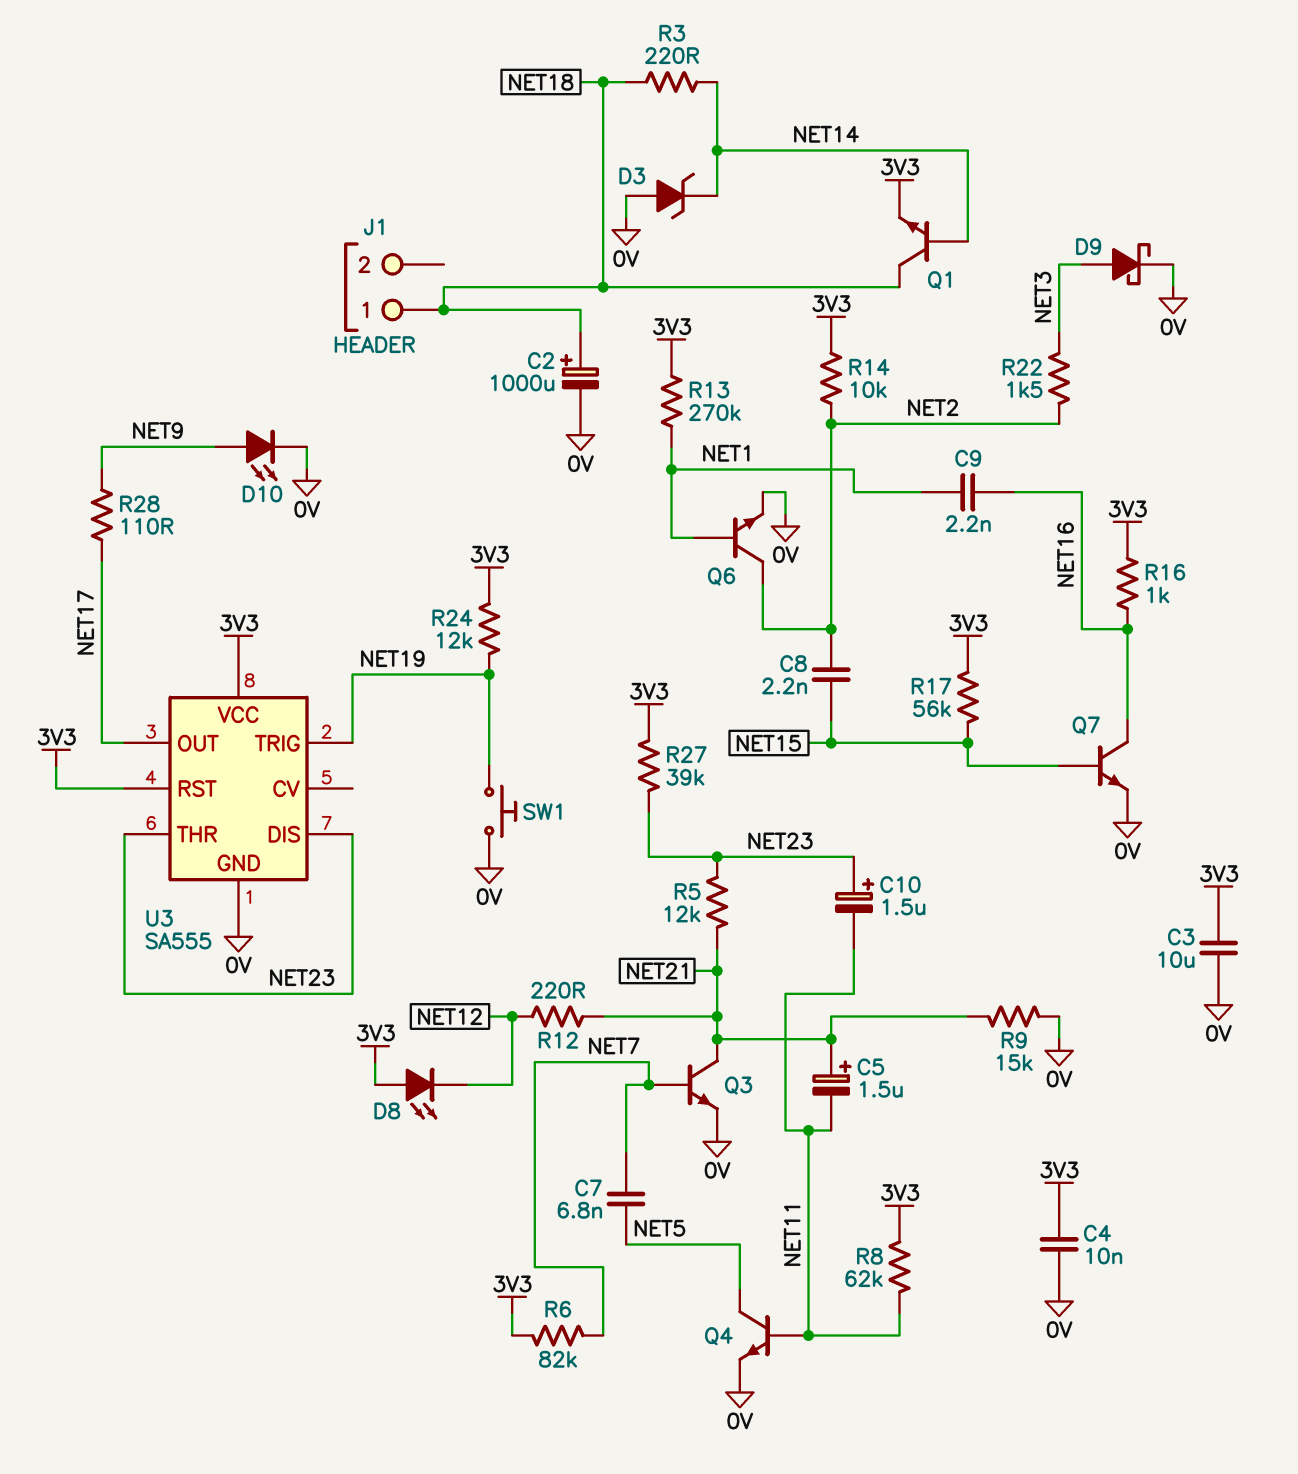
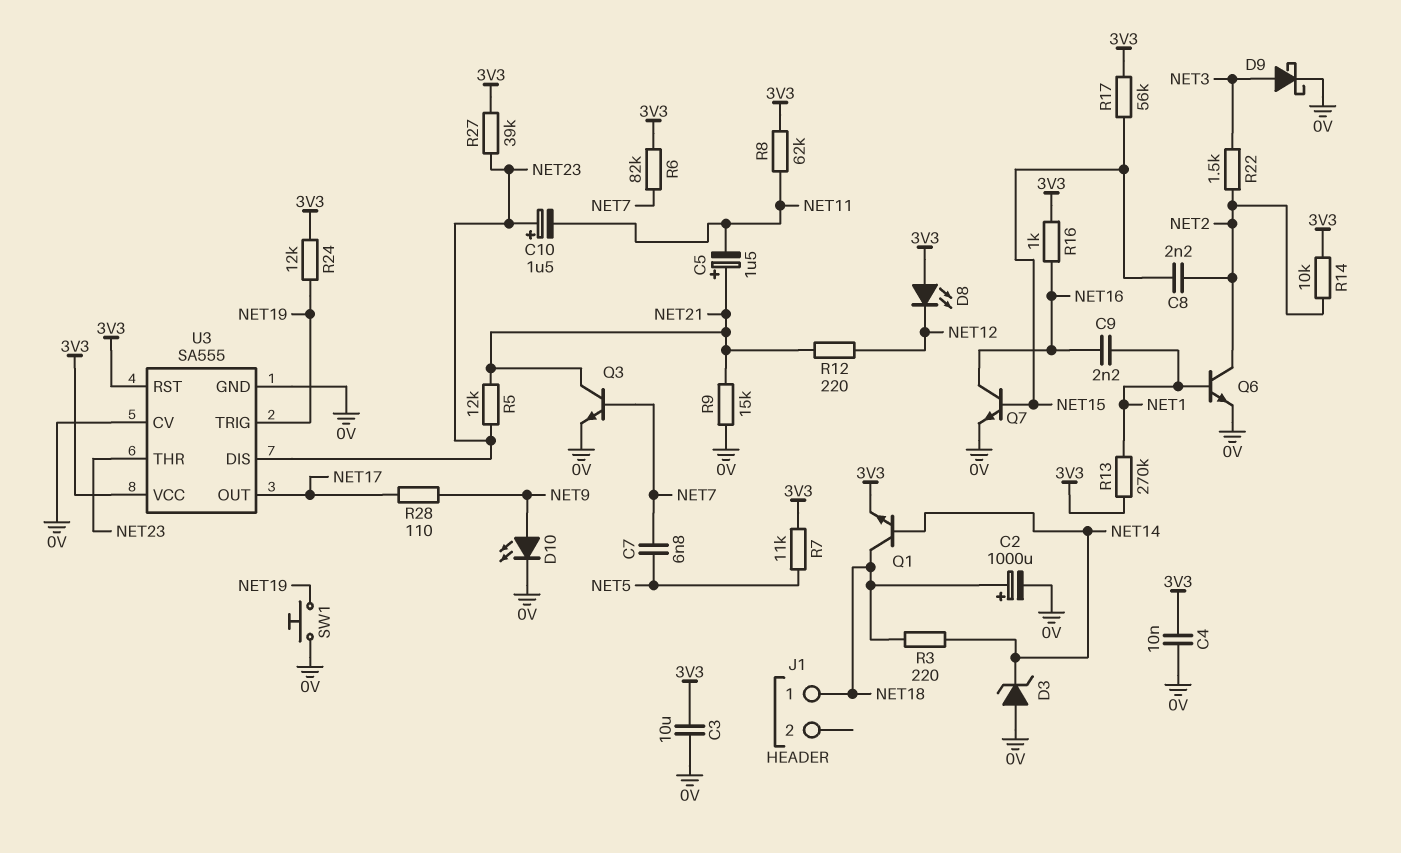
Q4: NPN (B NET11, C NET5, E 0V) -> none
R7: none -> 11k (3V3, NET5)
U3 pin CV: none -> 0V

